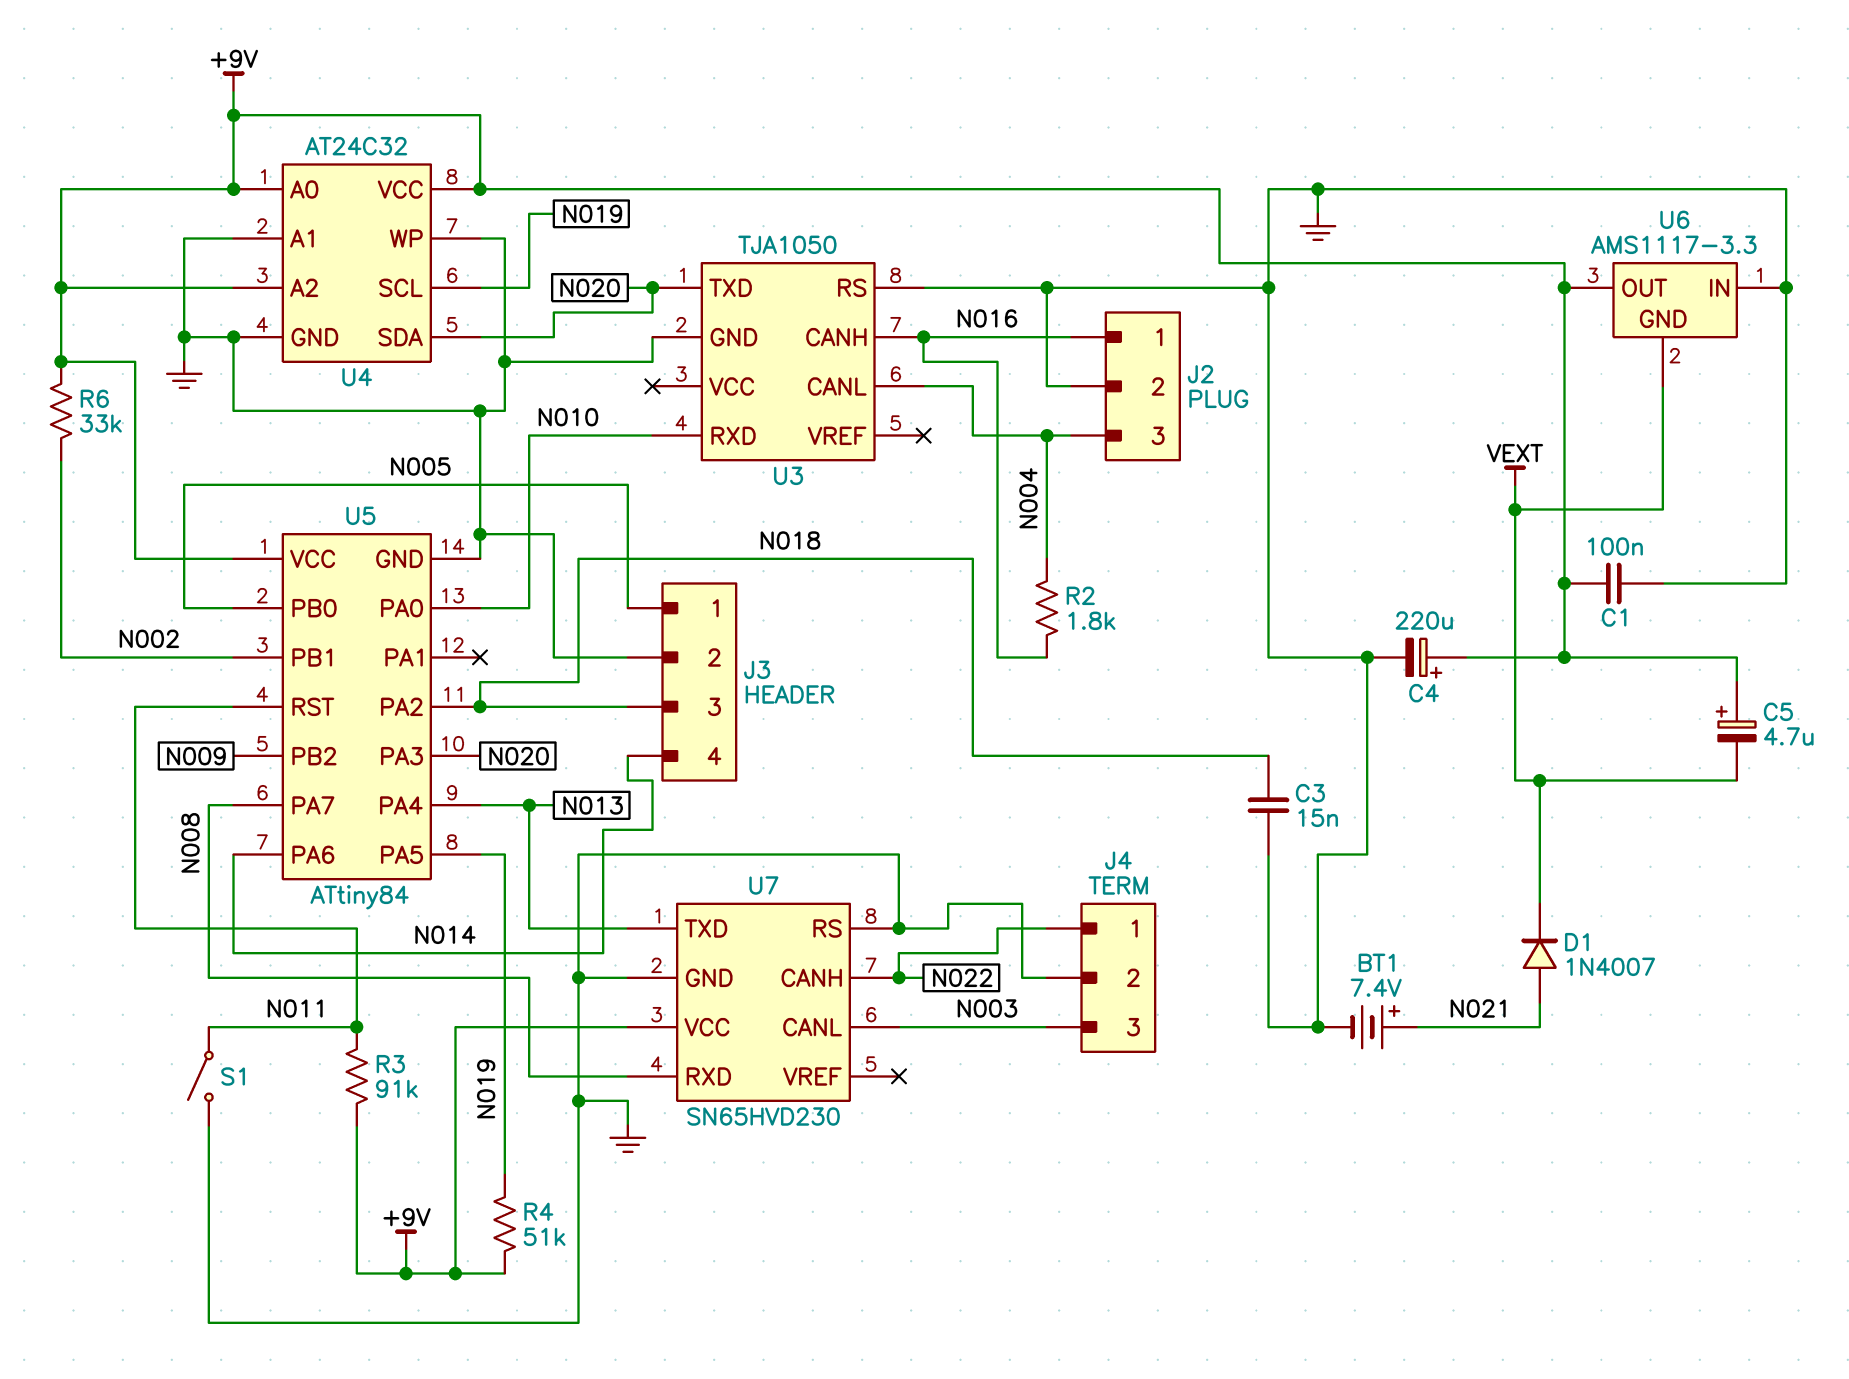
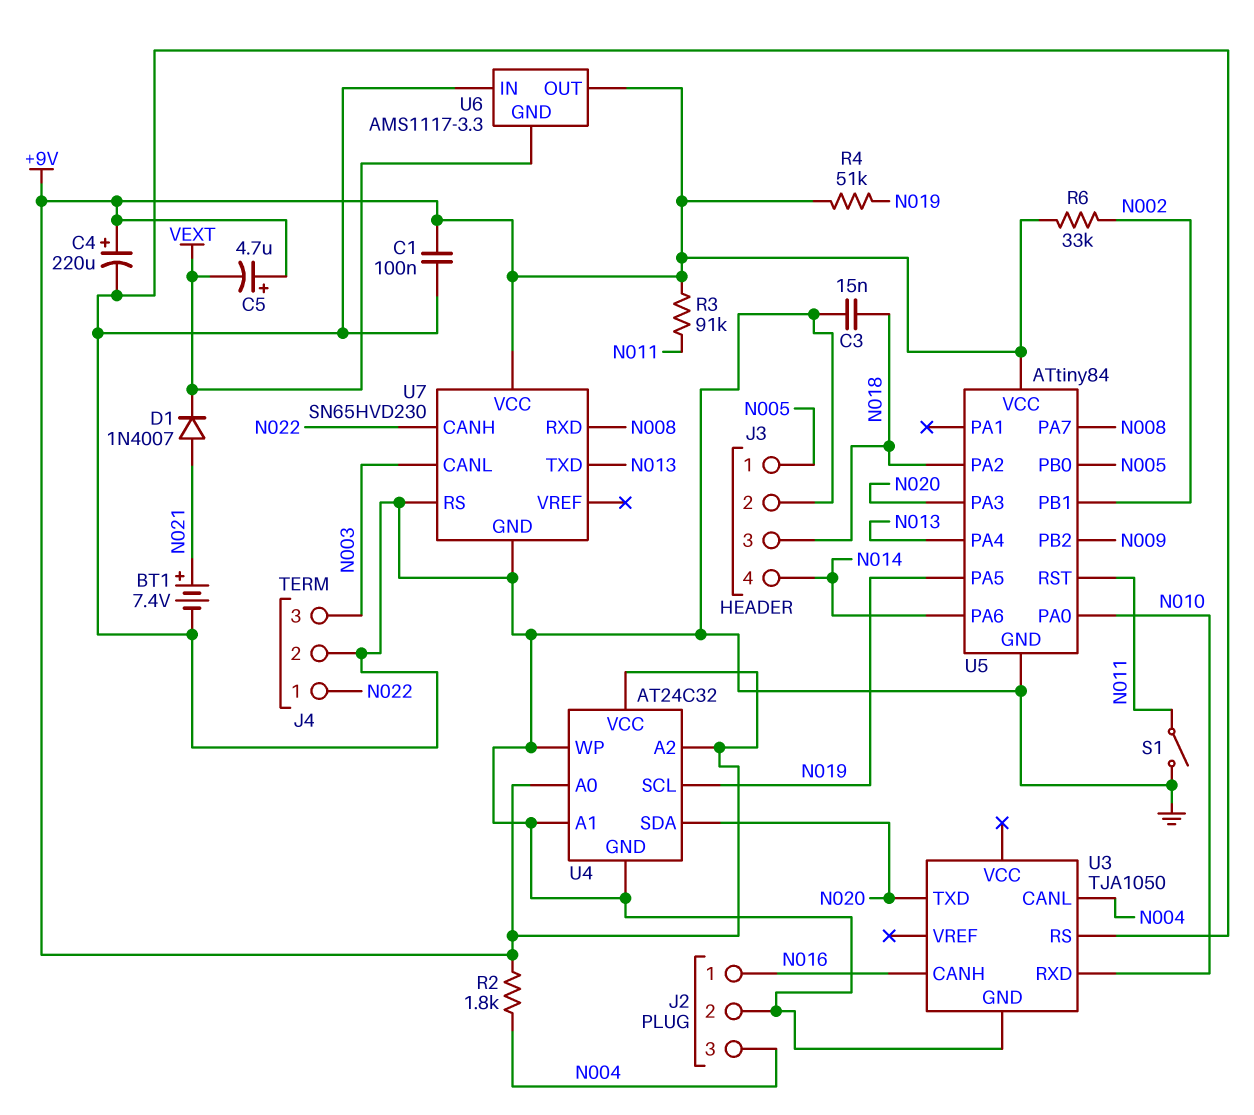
R2: 1.8k (N004, N016) -> 1.8k (+9V, N004)

